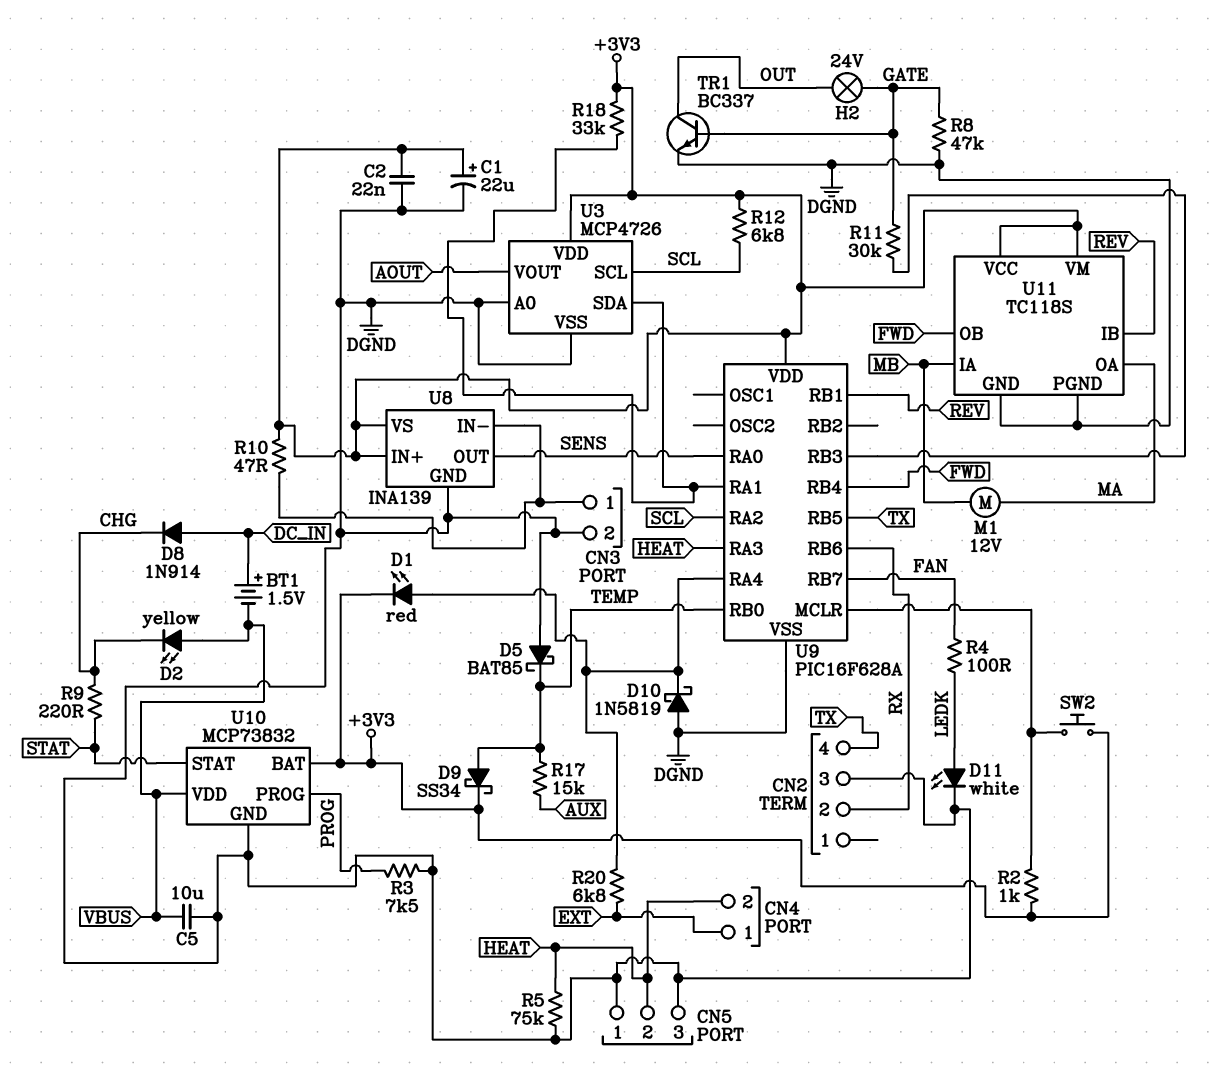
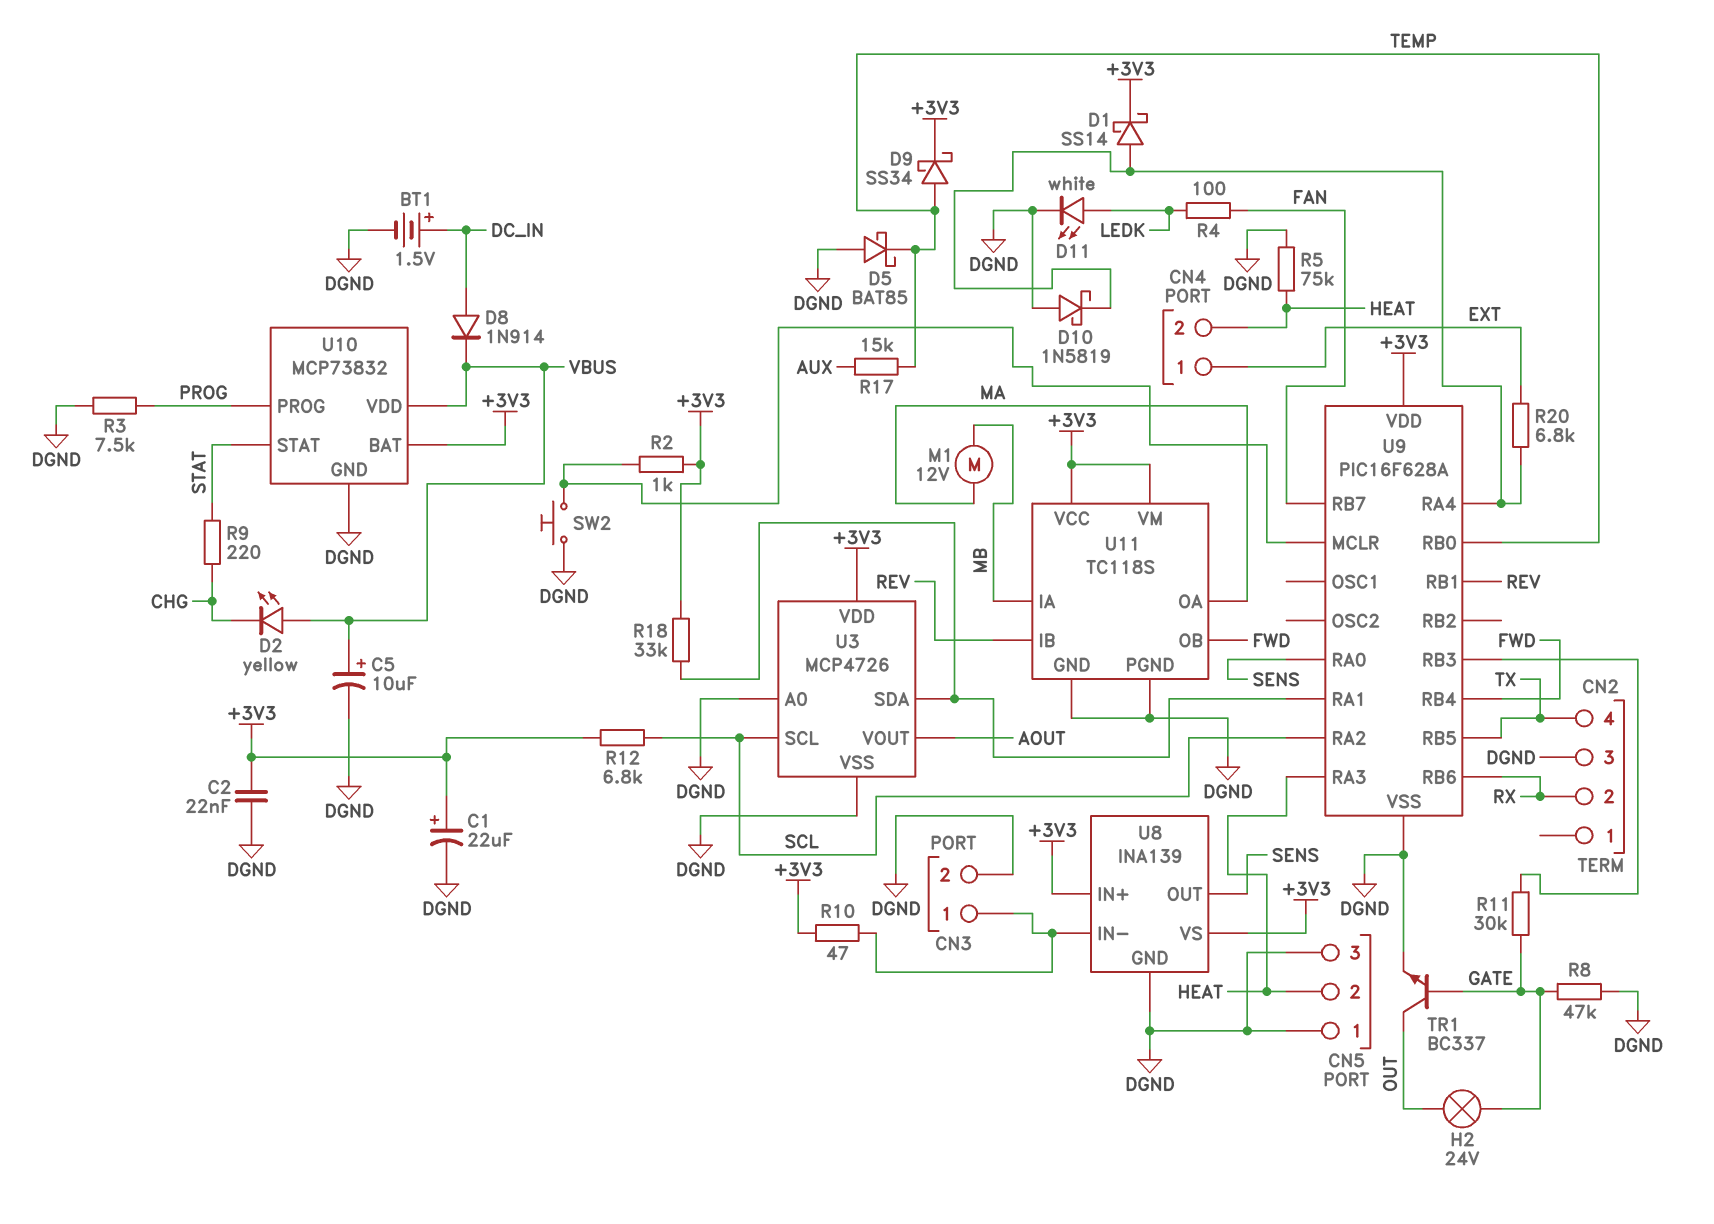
BT1: 1.5V (plus DC_IN, minus VBUS) -> 1.5V (plus DC_IN, minus DGND)
C5: 10uF (DGND, VBUS) -> 10uF (plus VBUS, minus DGND)
D1: LED red (A U9/RA4, K +3V3) -> schottky SS14 (A U9/RA4, K +3V3)
D8: diode 1N914 (A DC_IN, K CHG) -> diode 1N914 (A DC_IN, K VBUS)
SW2: button (+3V3, U9/MCLR) -> button (DGND, U9/MCLR)

